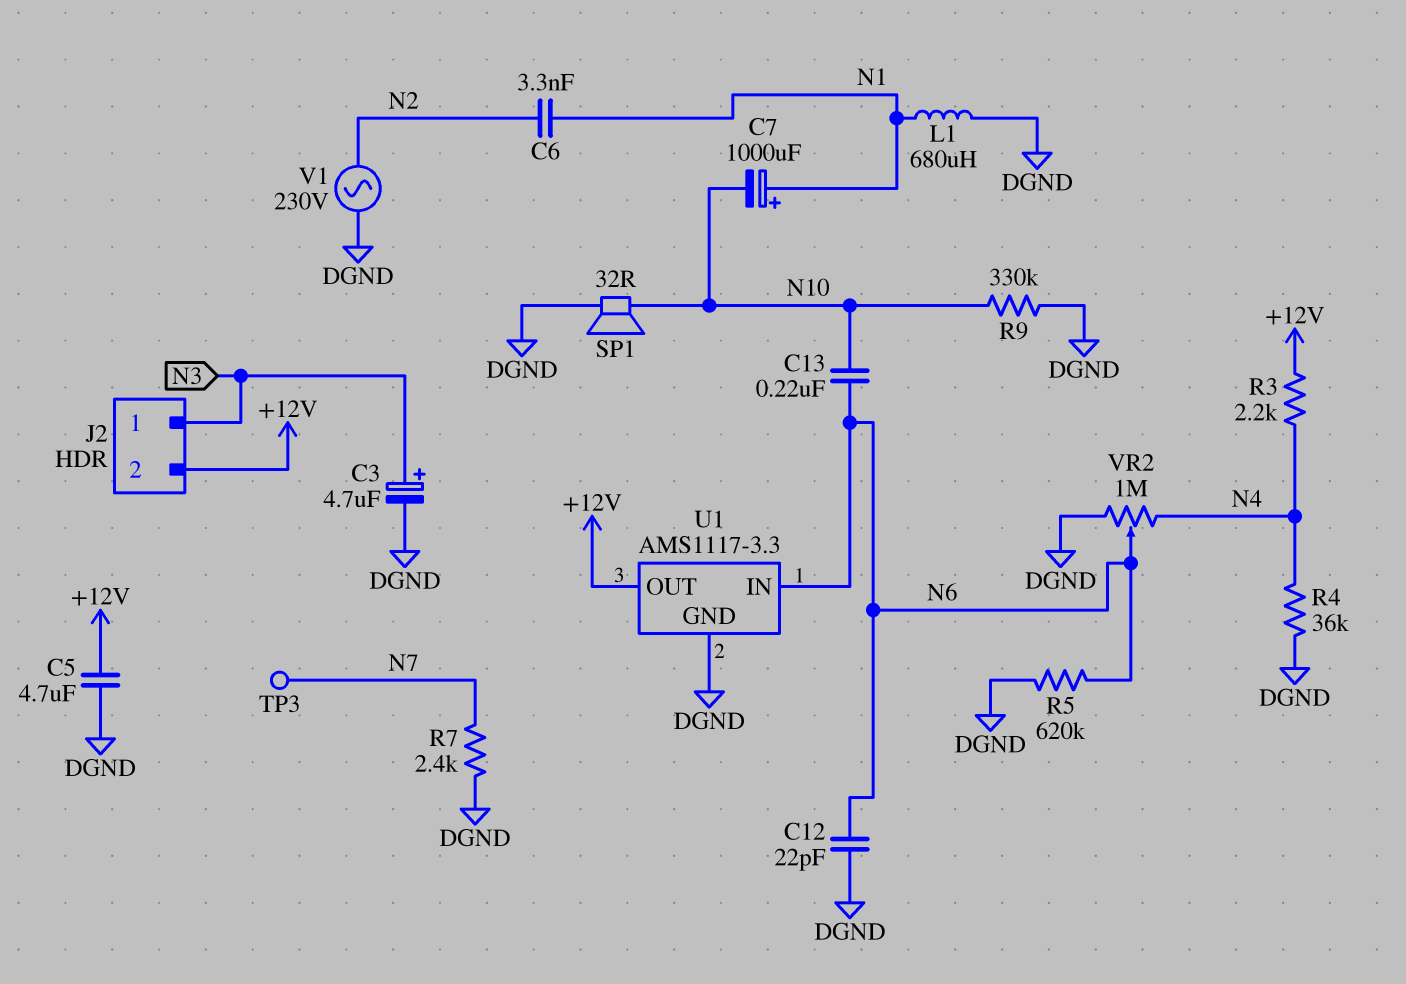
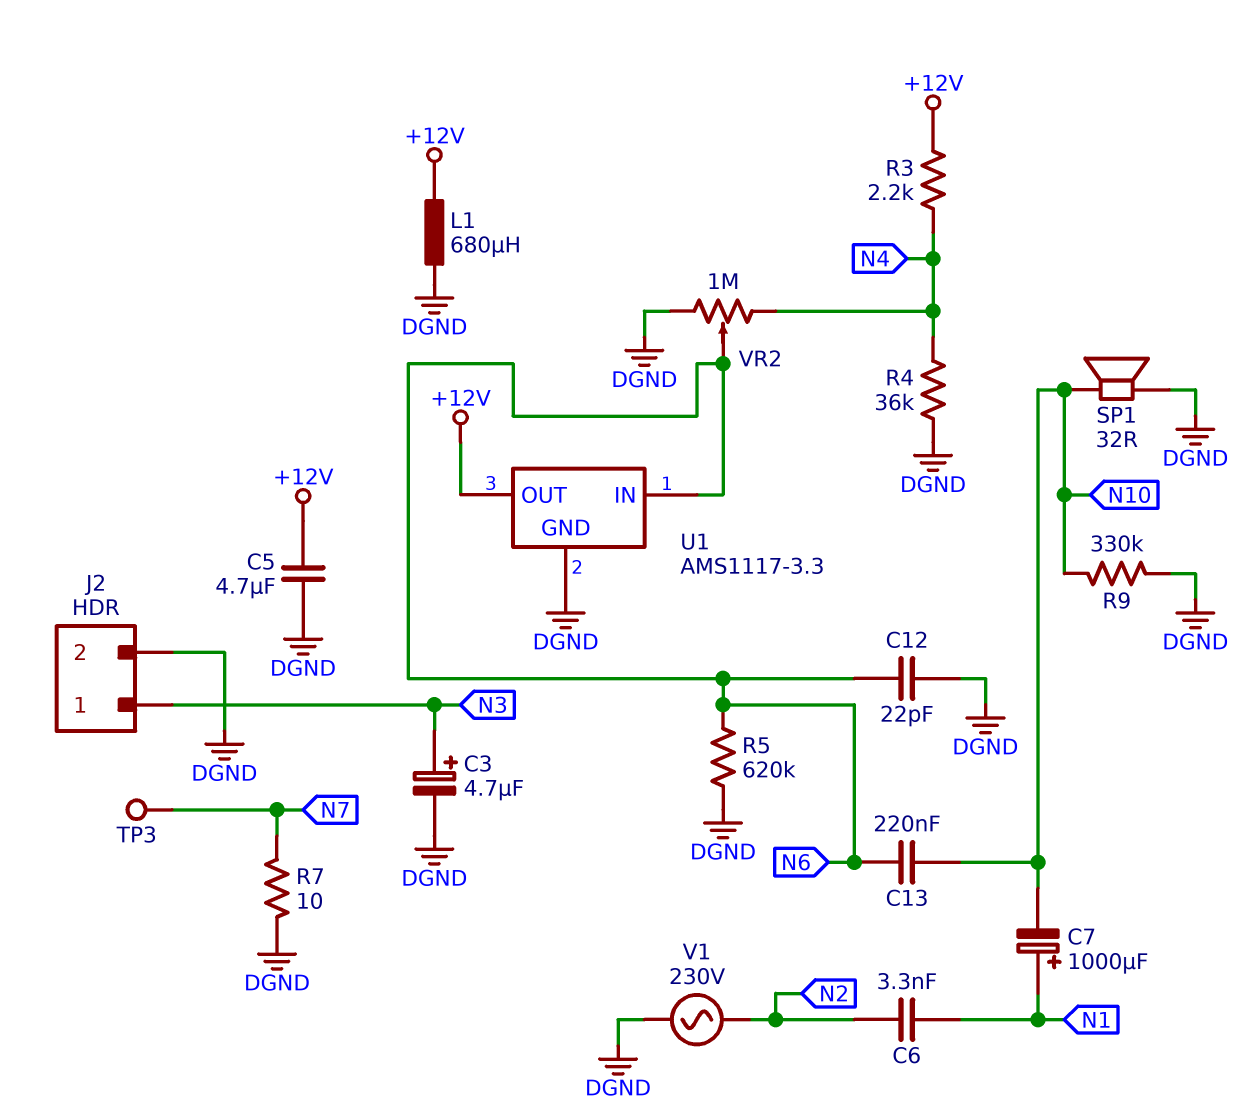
J2 pin 2: +12V -> DGND
L1: 680uH (DGND, N1) -> 680uH (+12V, DGND)
R7: 2.4k (DGND, N7) -> 10 (DGND, N7)

